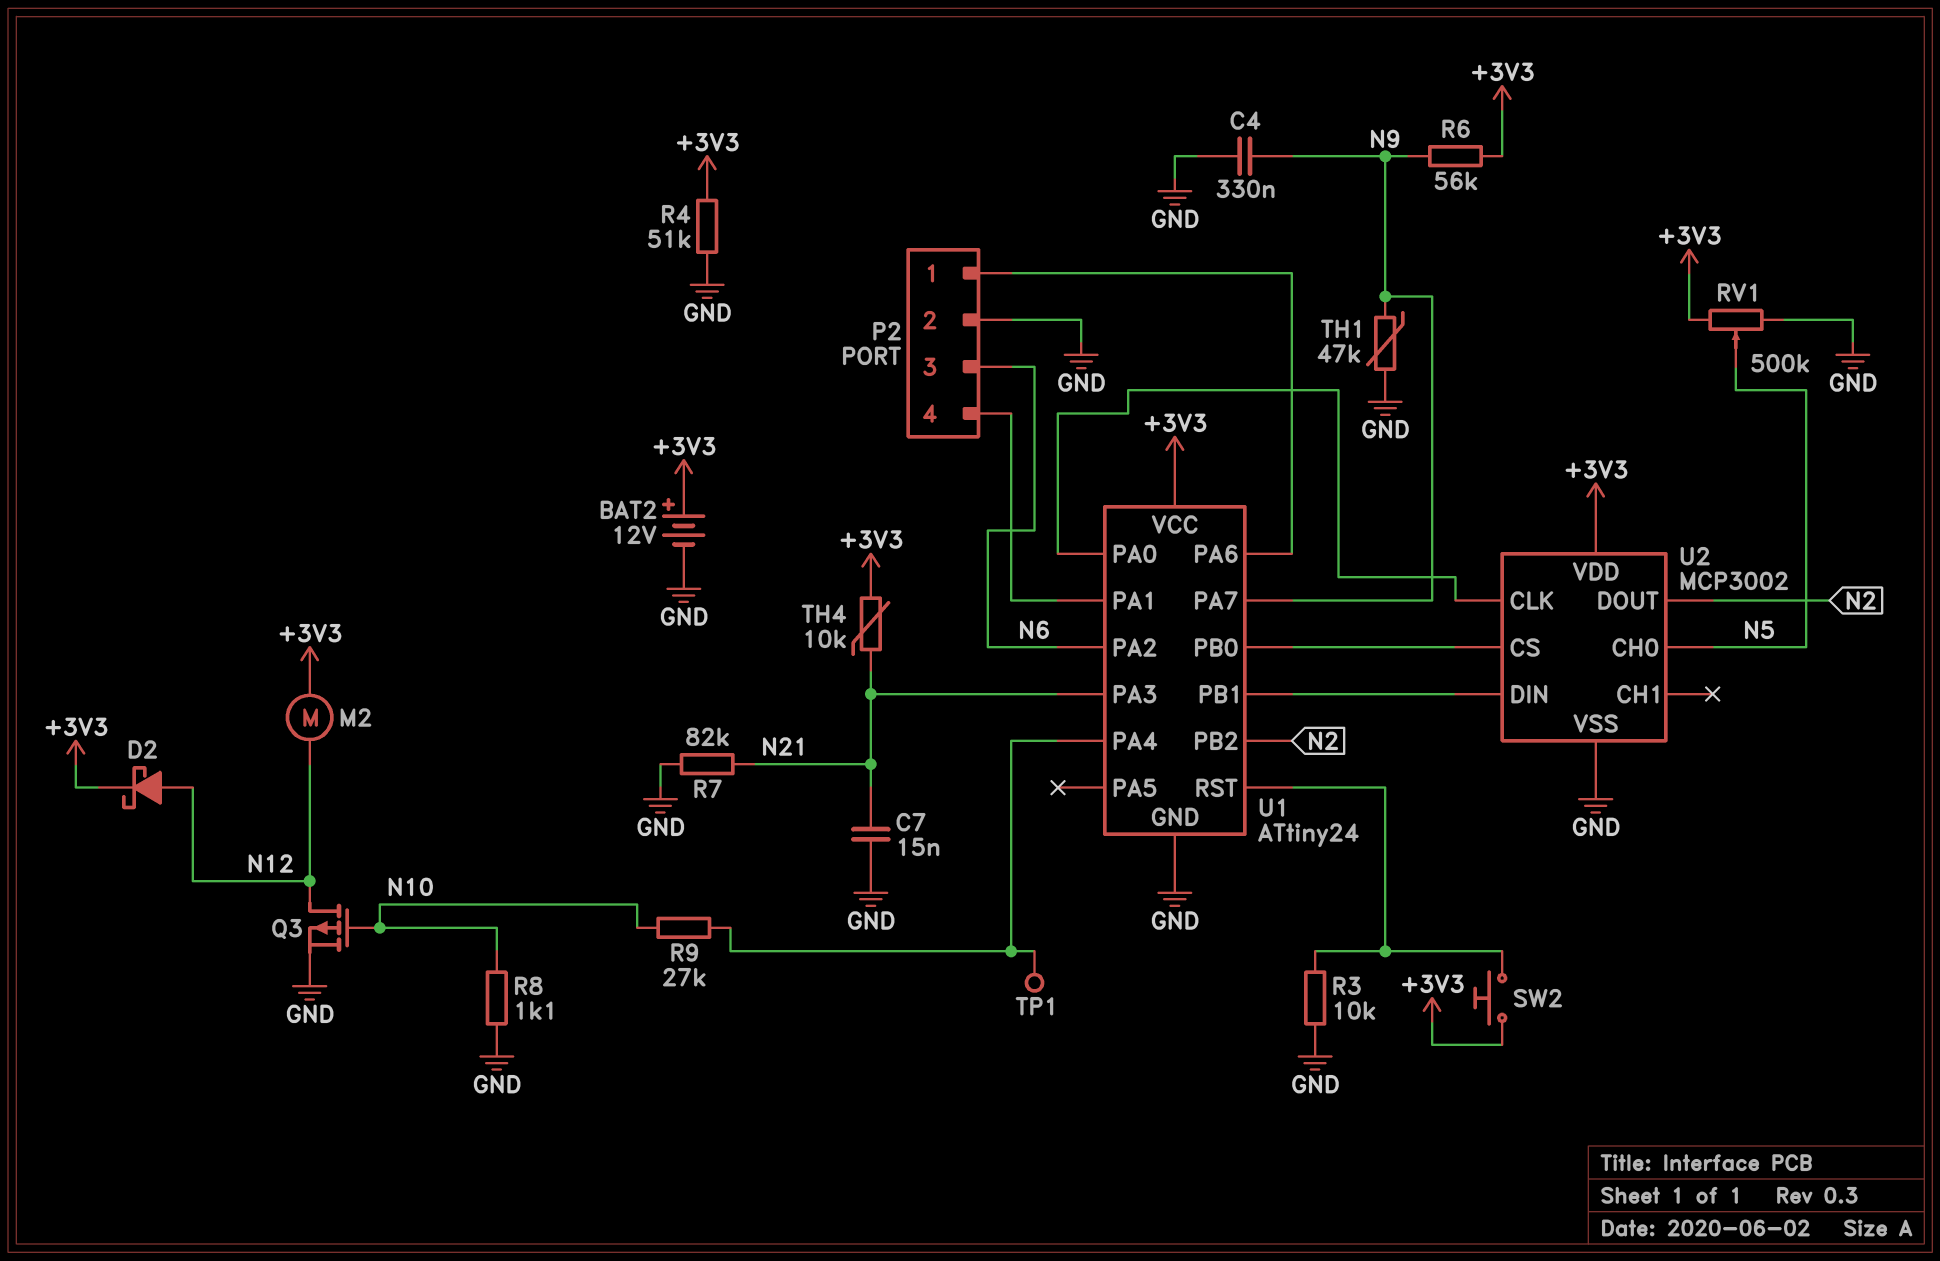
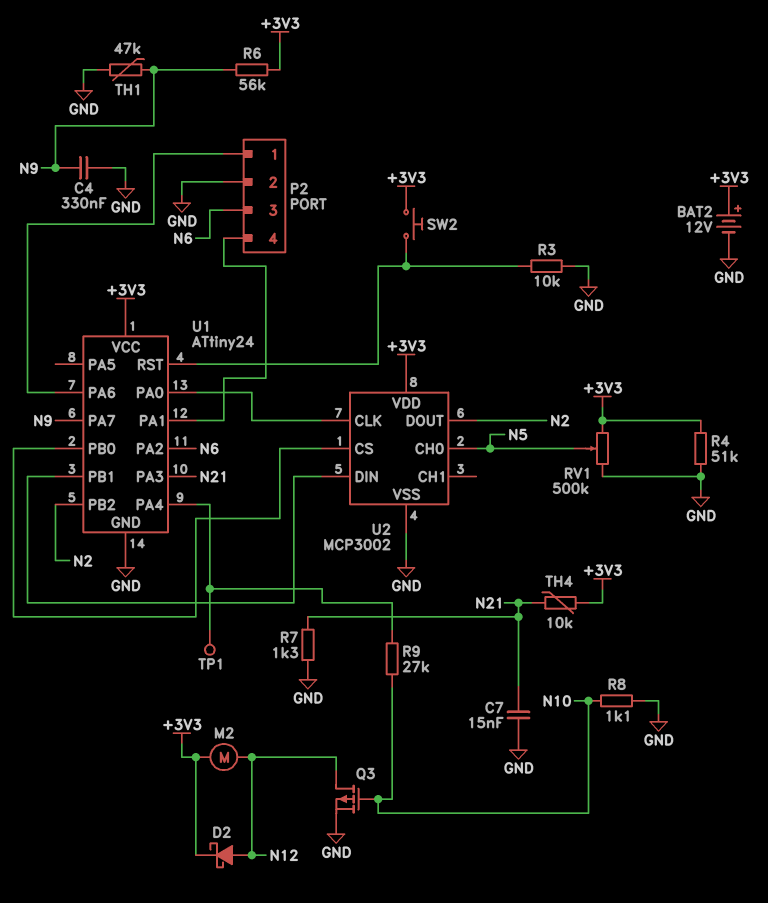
R7: 82k (GND, N21) -> 1.3k (GND, N21)

